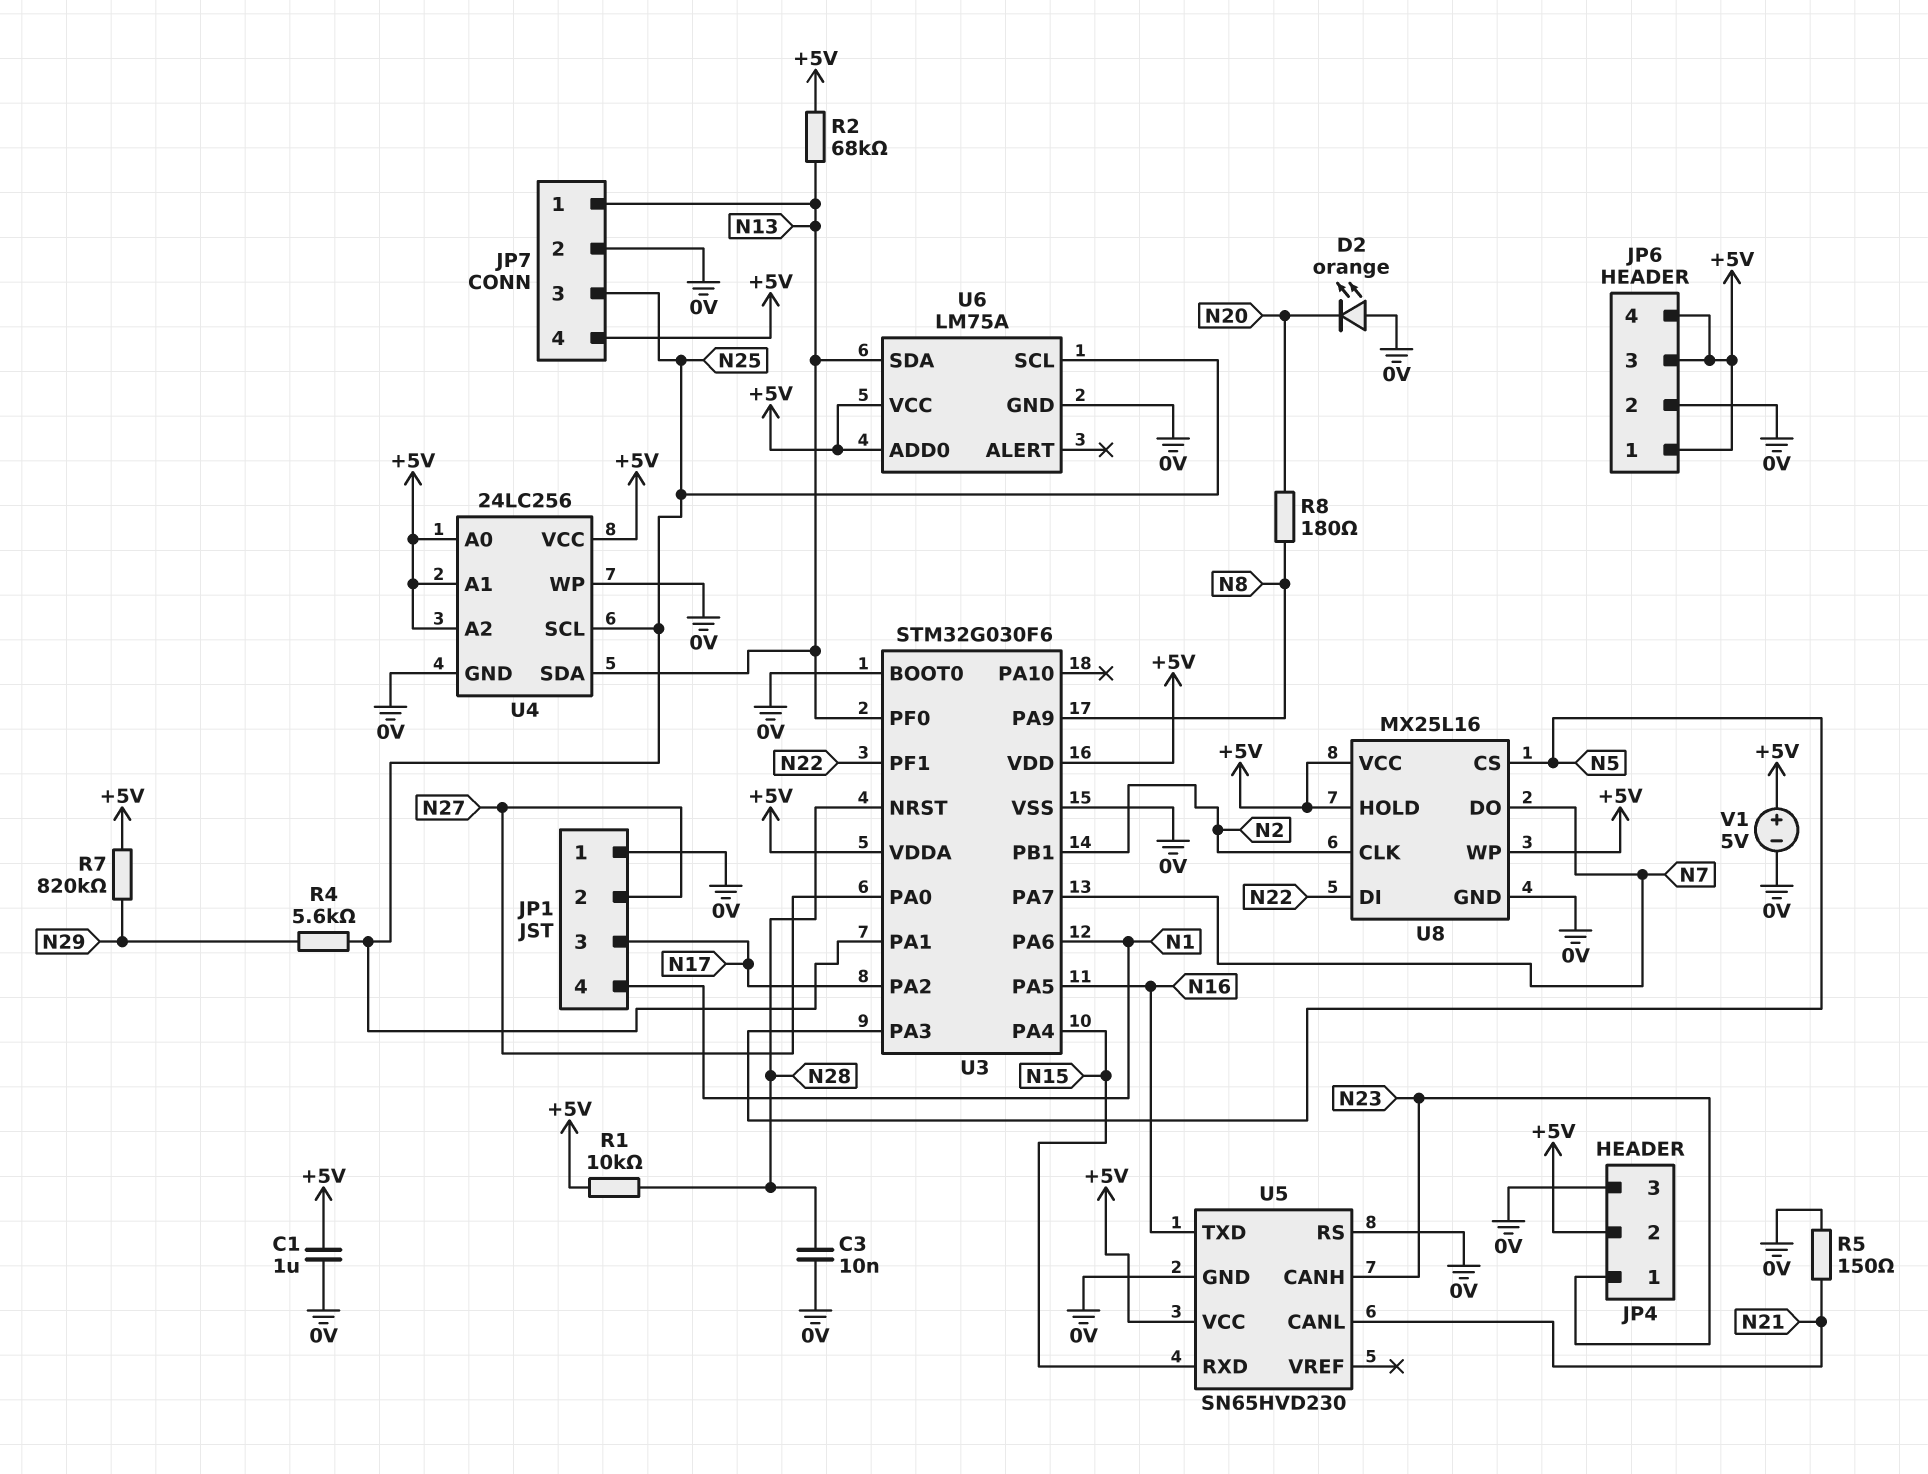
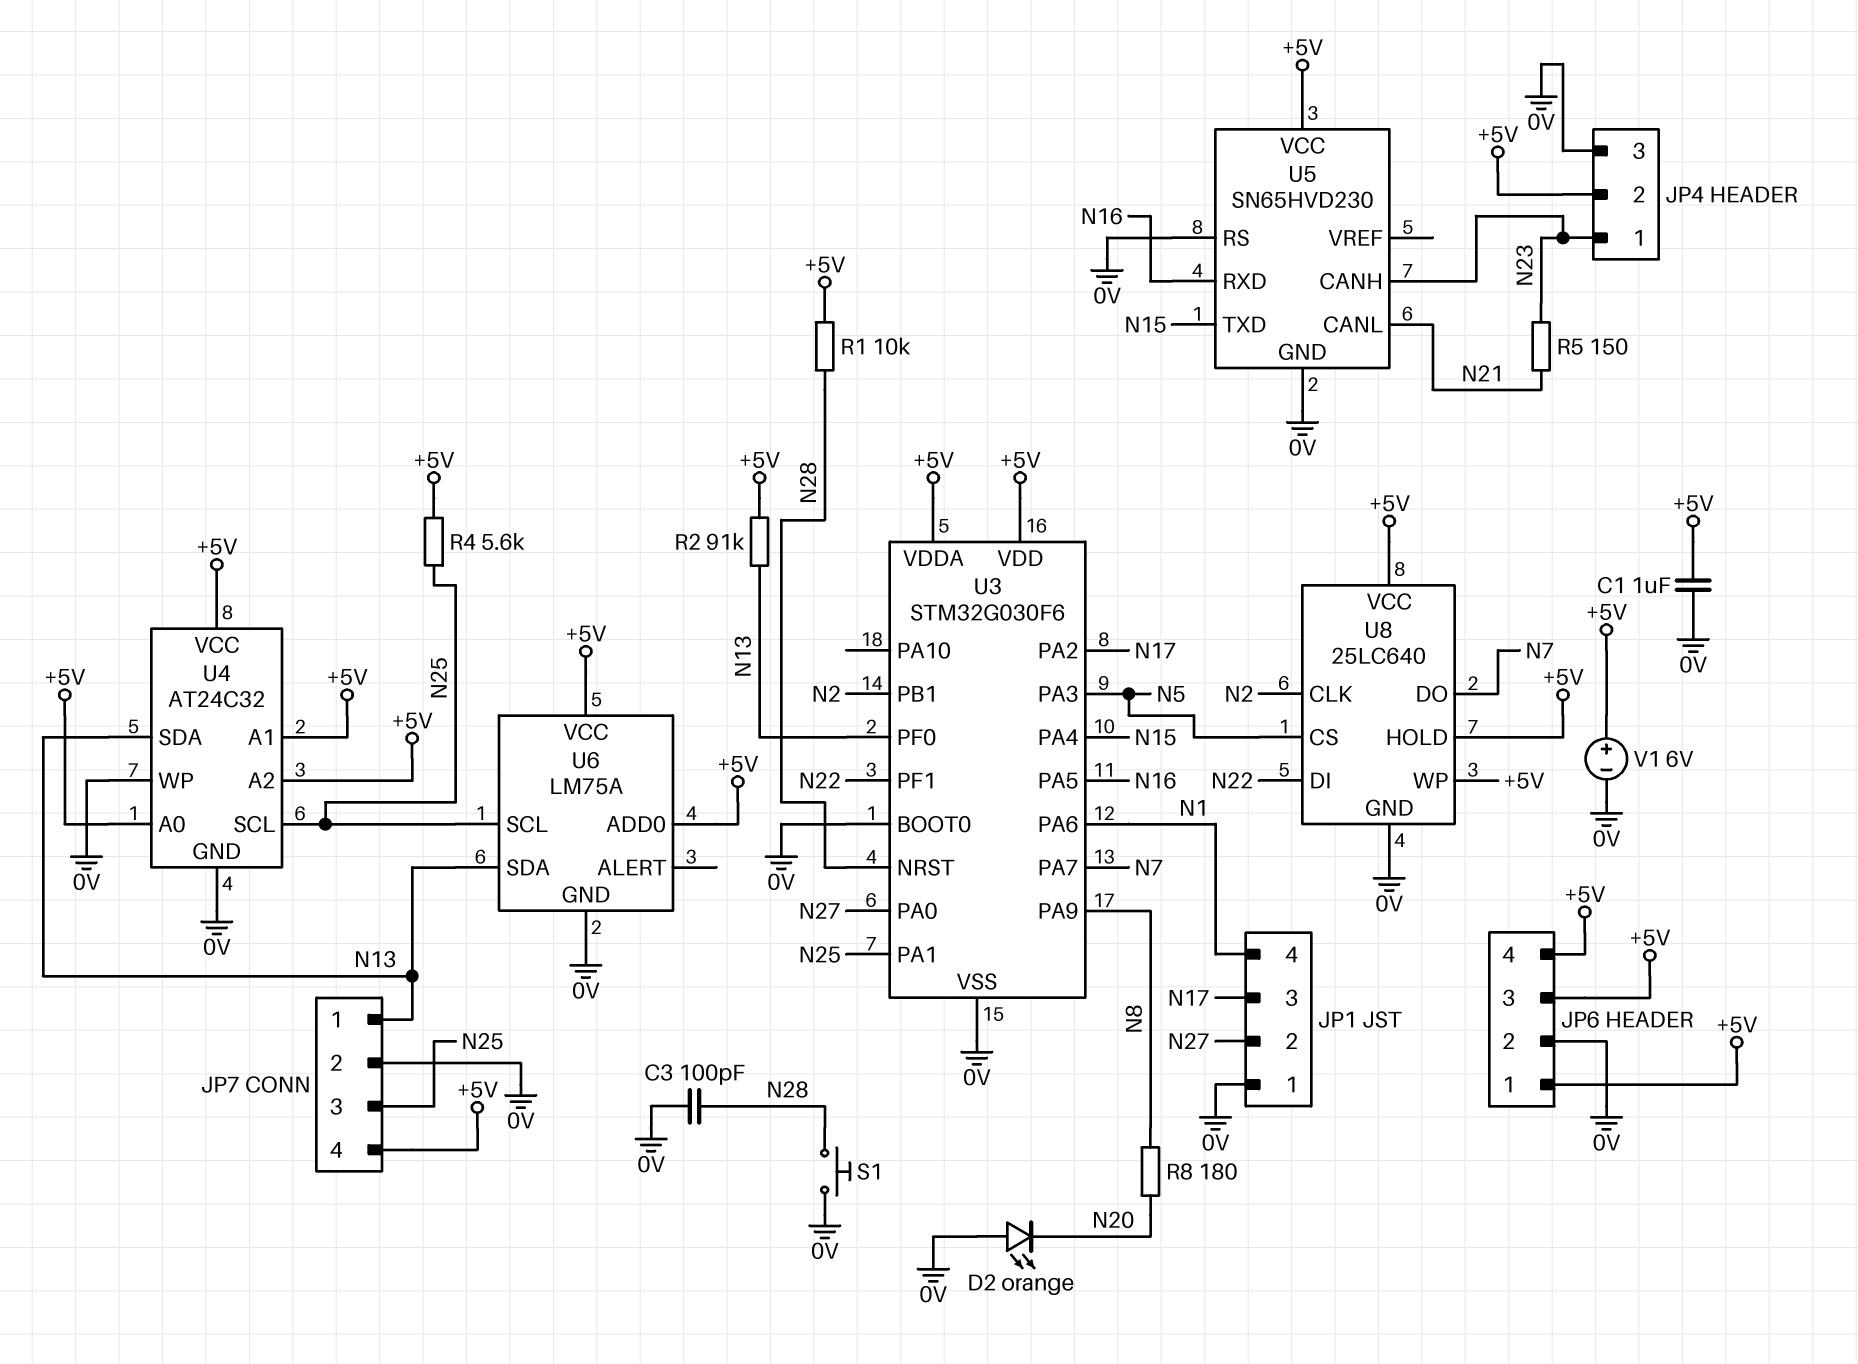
C3: 10nF (0V, N28) -> 100pF (0V, N28)
R2: 68k (+5V, N13) -> 91k (+5V, N13)
R4: 5.6k (N25, N29) -> 5.6k (+5V, N25)
R5: 150 (0V, N21) -> 150 (N21, N23)
R7: 820k (+5V, N29) -> none
S1: none -> button (0V, N28)
U4: 24LC256 -> AT24C32
U5 pin RXD: N15 -> N16
U5 pin TXD: N16 -> N15
U8: MX25L16 -> 25LC640
V1: 5V (plus +5V, minus 0V) -> 6V (plus +5V, minus 0V)

